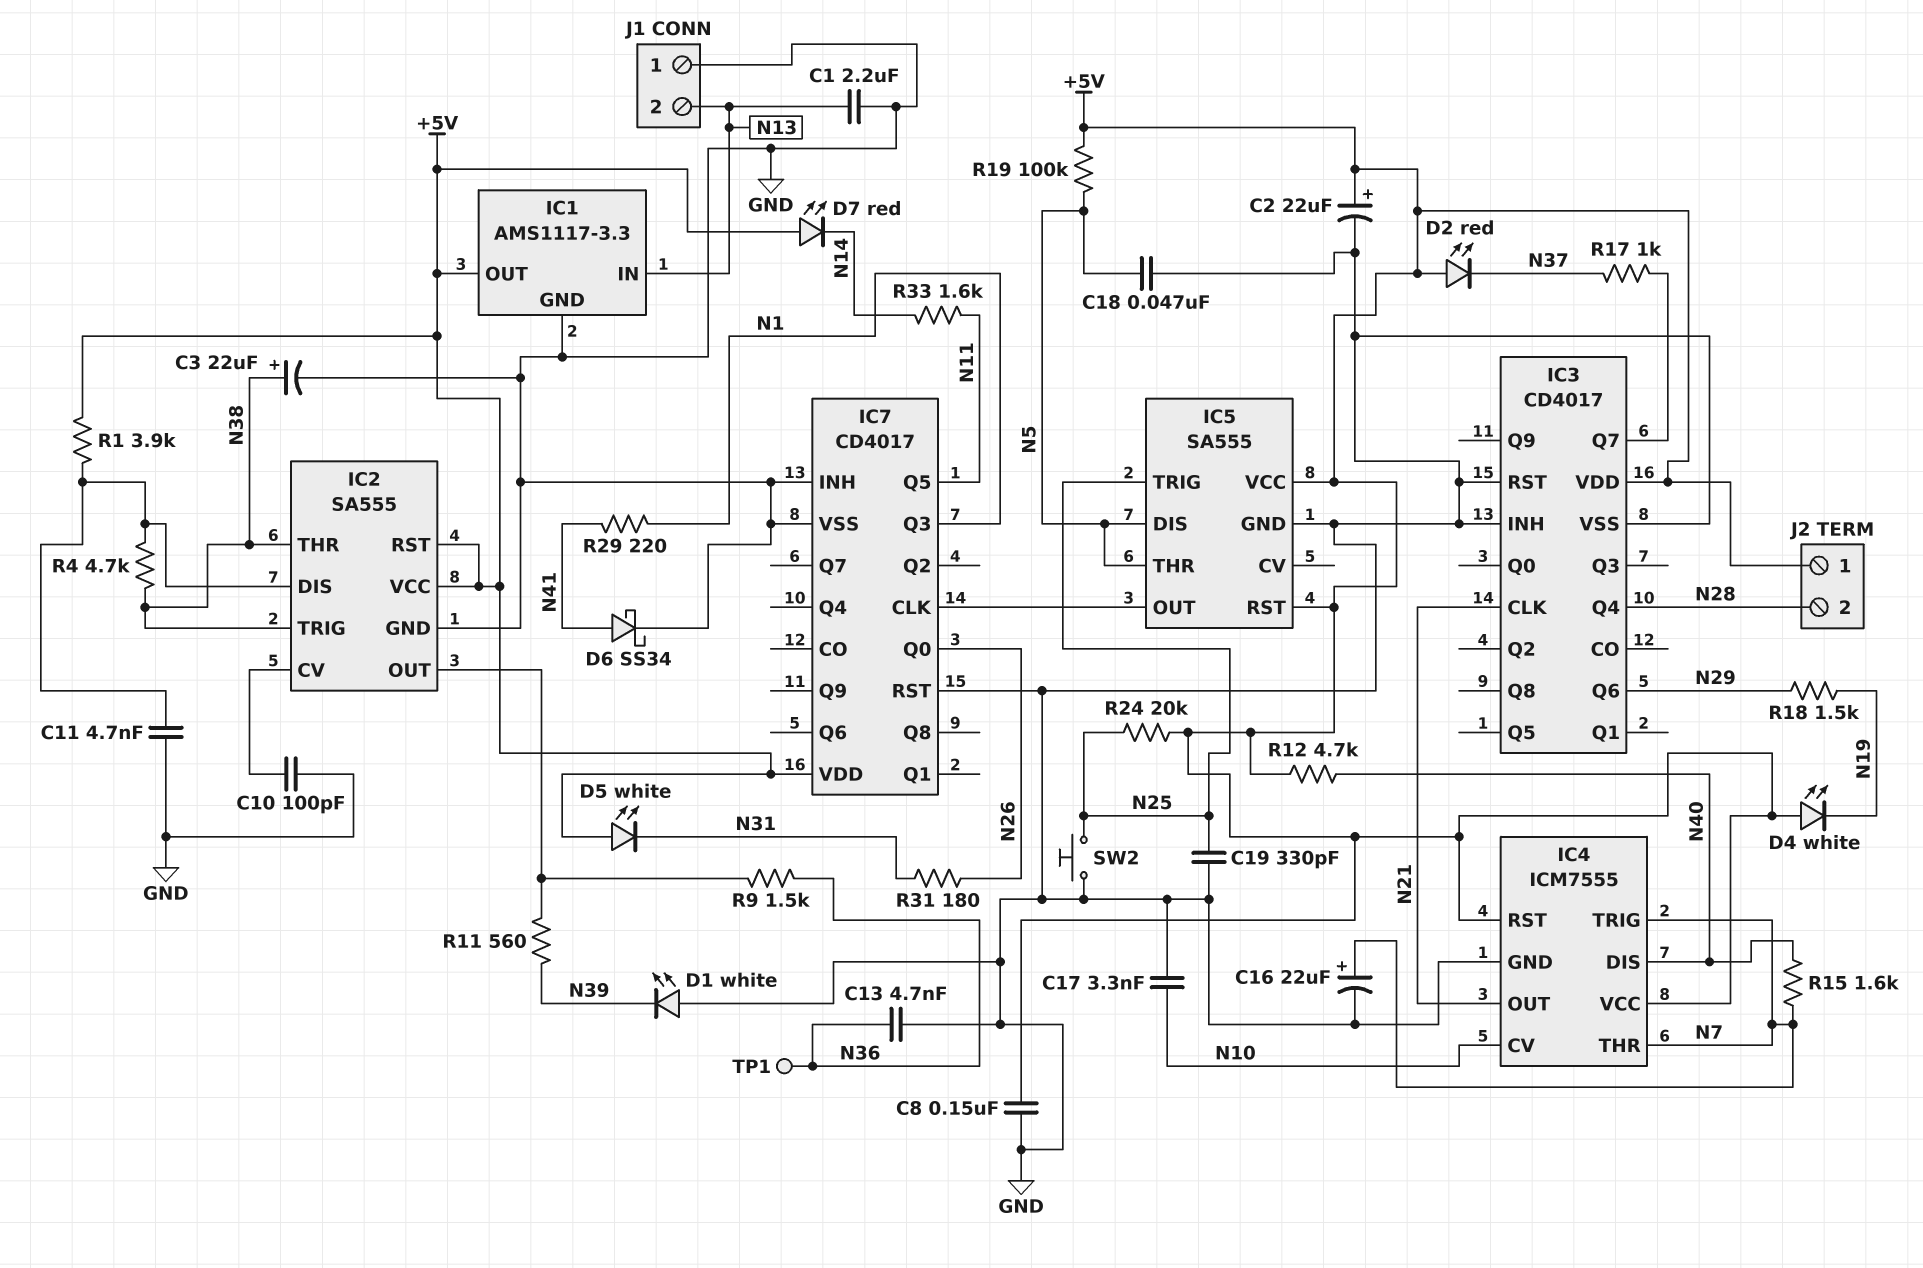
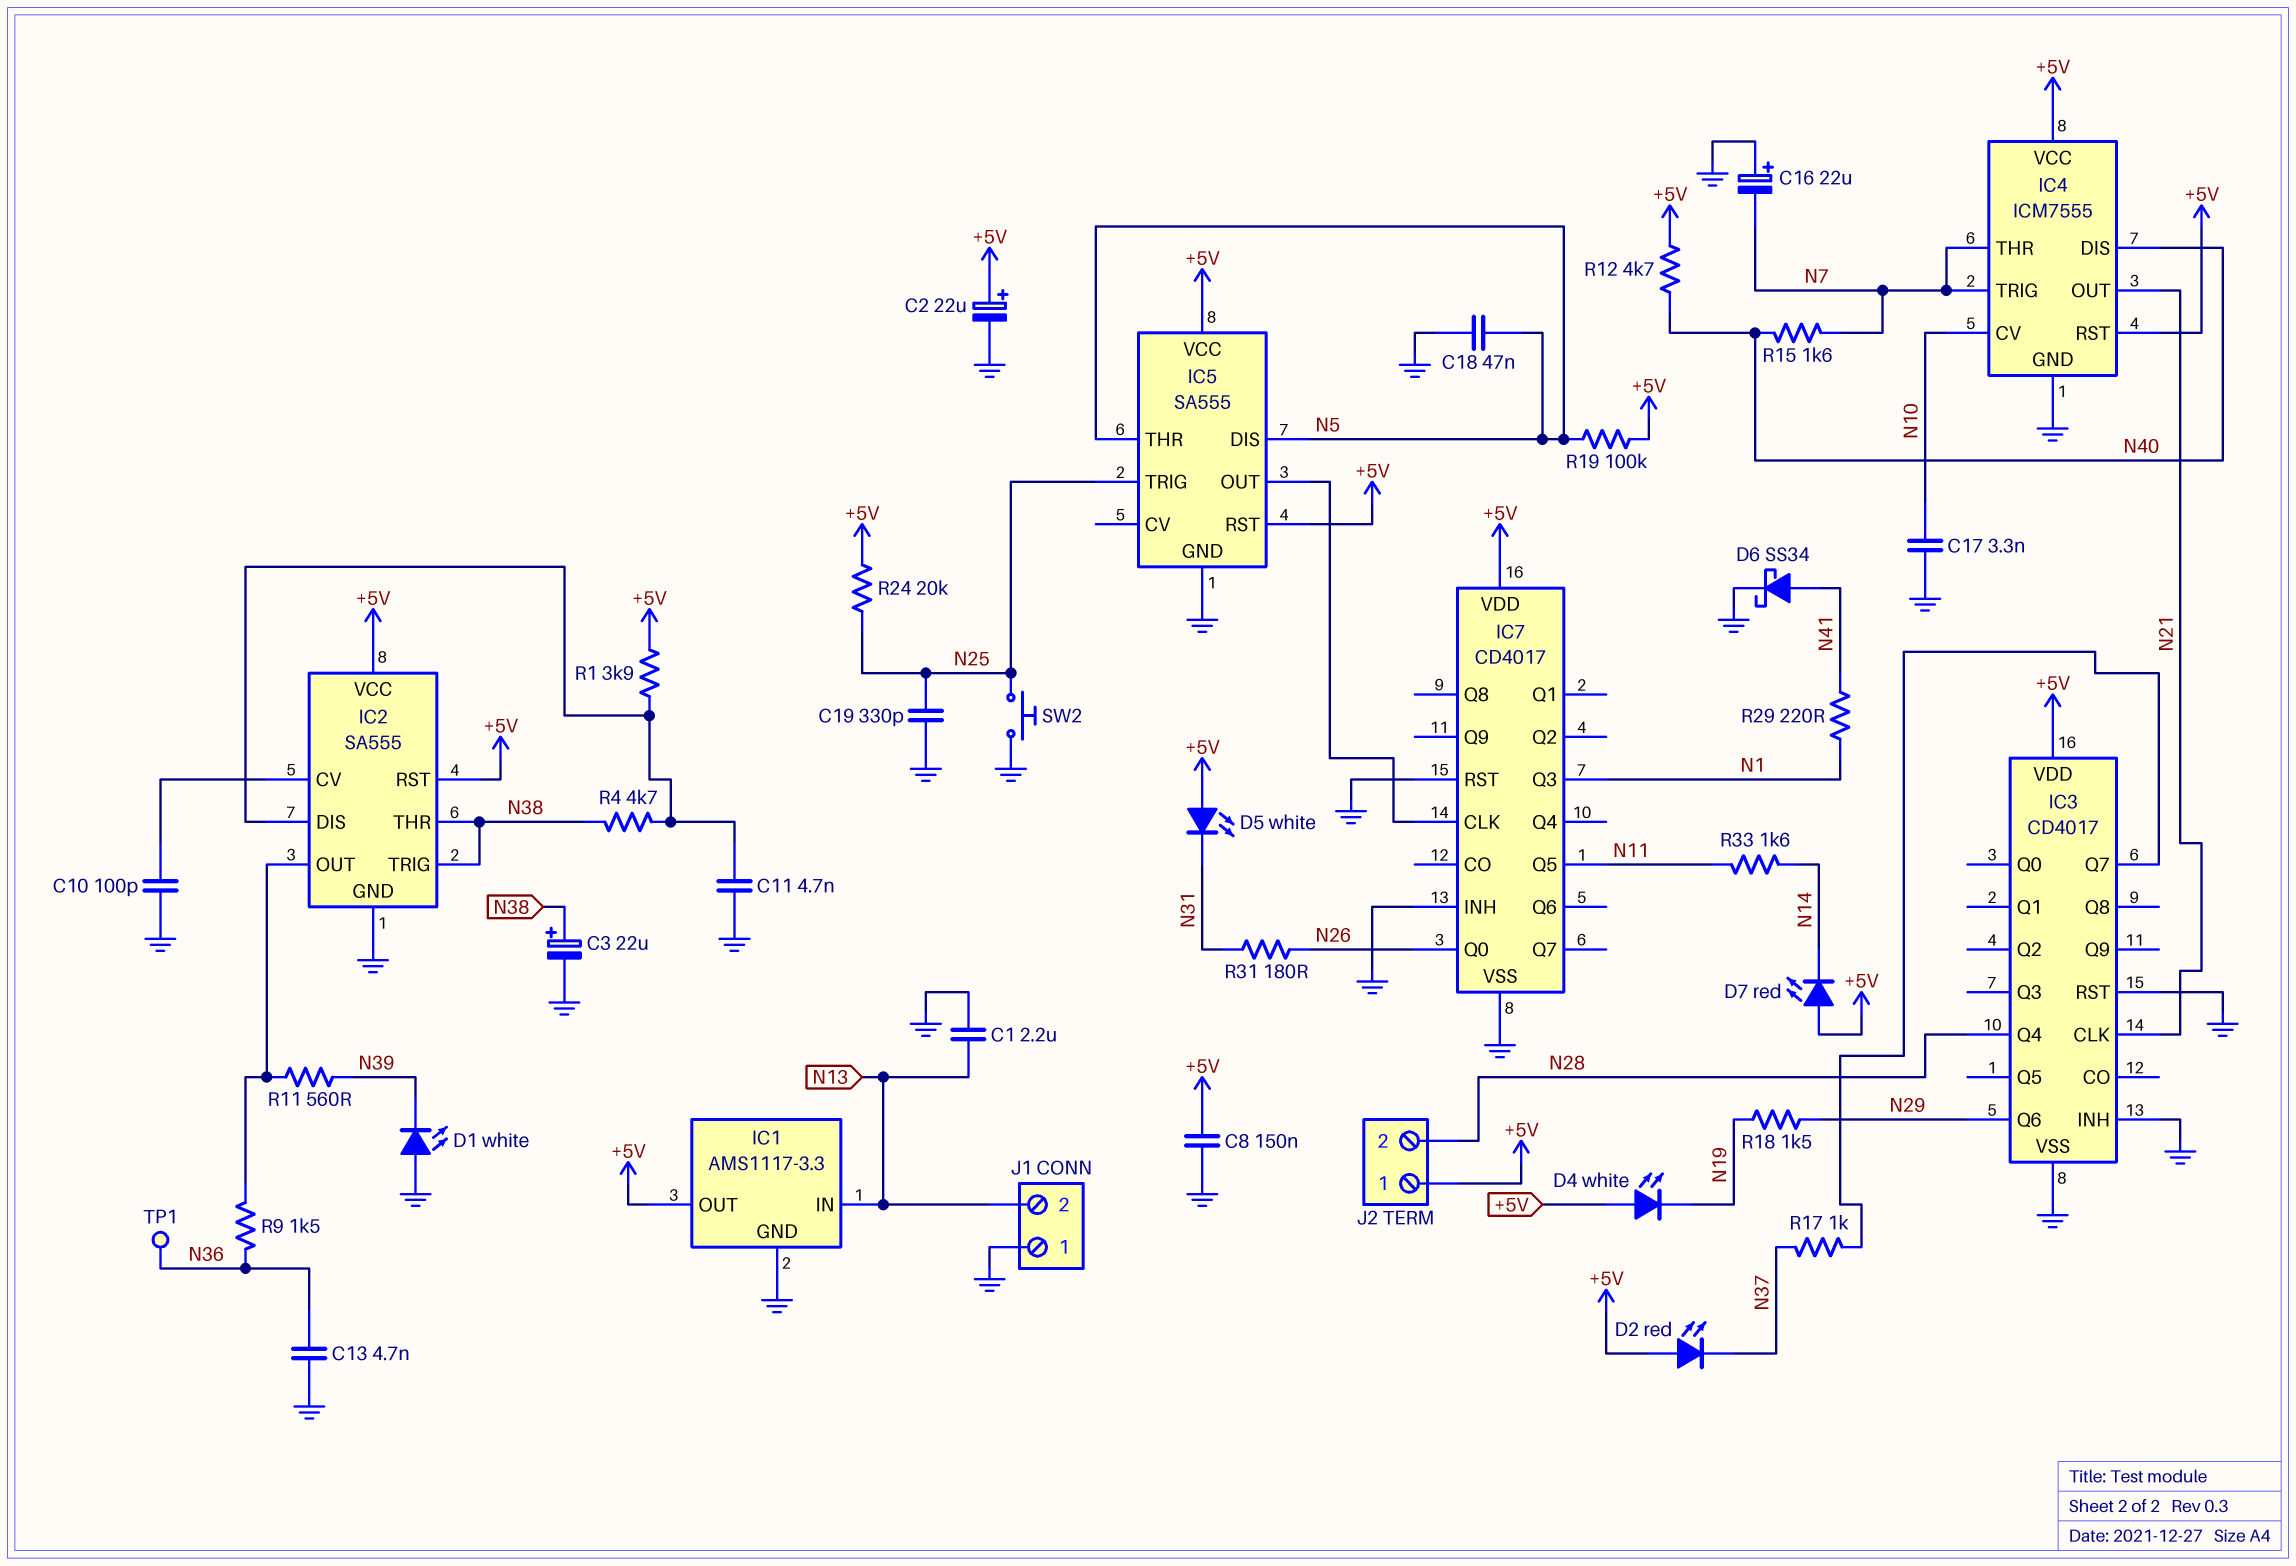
C16: 22uF (plus N7, minus GND) -> 22uF (plus GND, minus N7)

